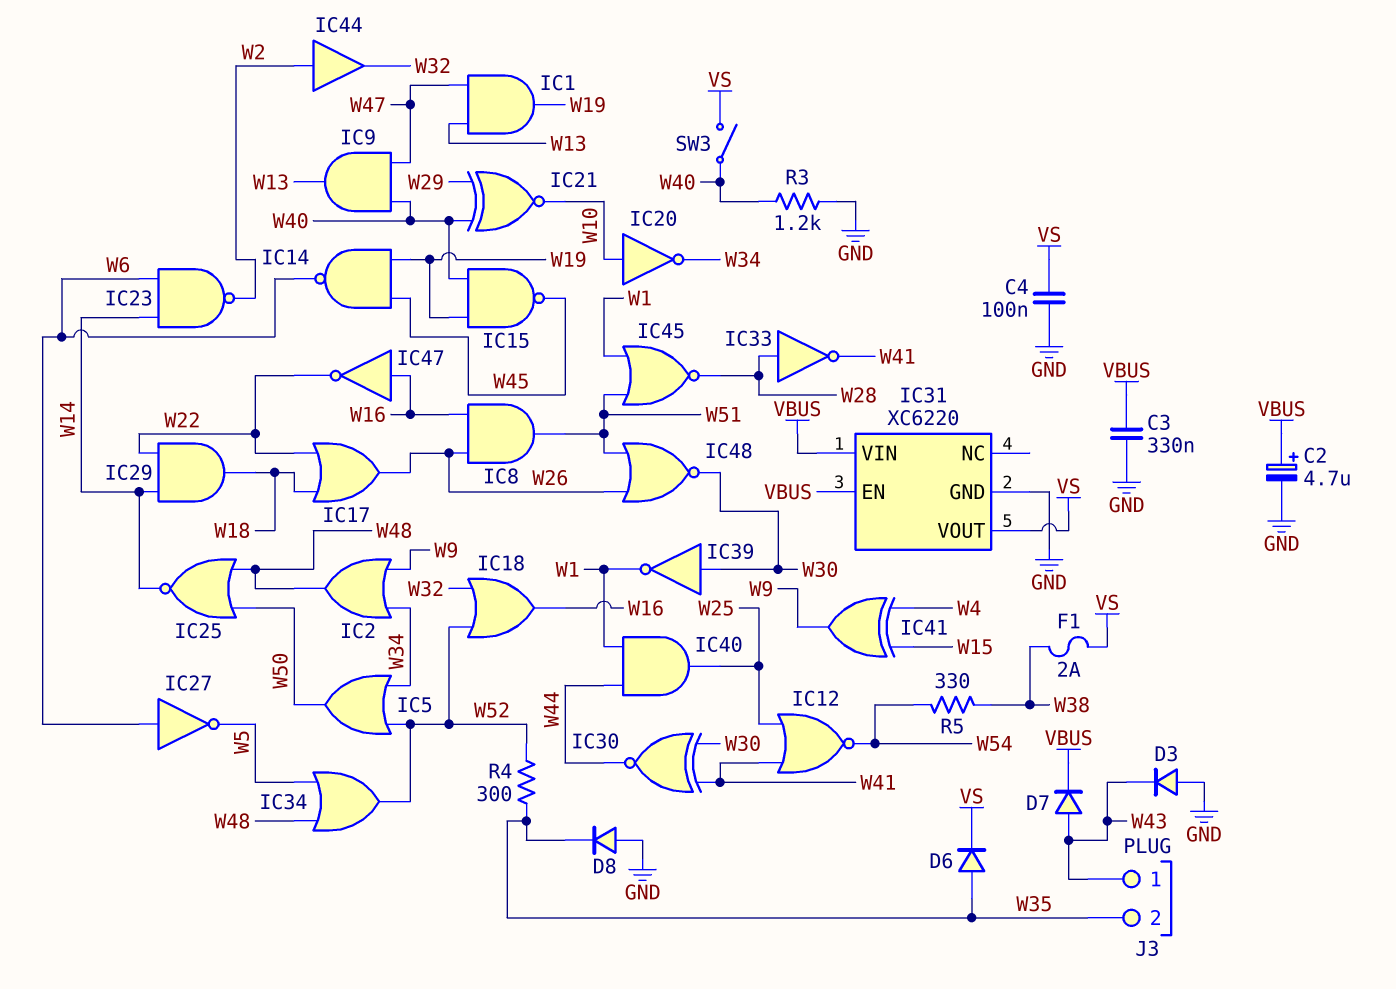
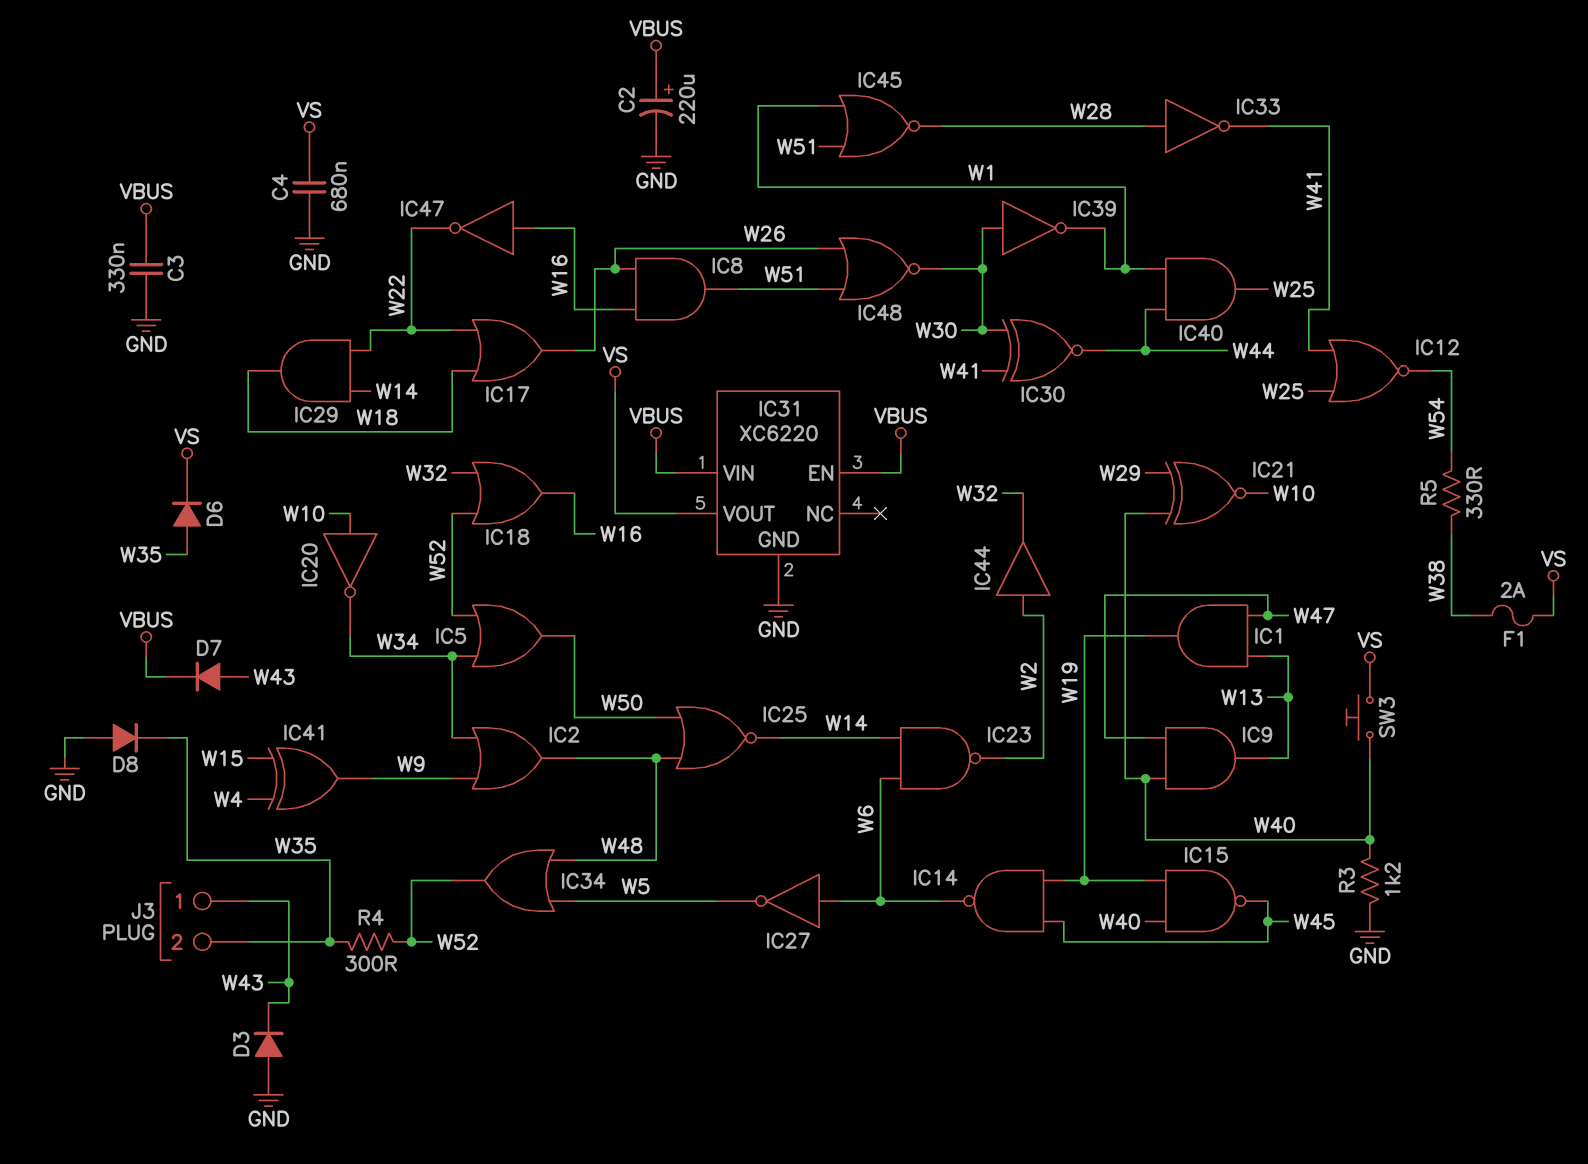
C2: 4.7uF (plus VBUS, minus GND) -> 220uF (plus VBUS, minus GND)
C4: 100nF (GND, VS) -> 680nF (GND, VS)
SW3: switch (VS, W40) -> button (VS, W40)

